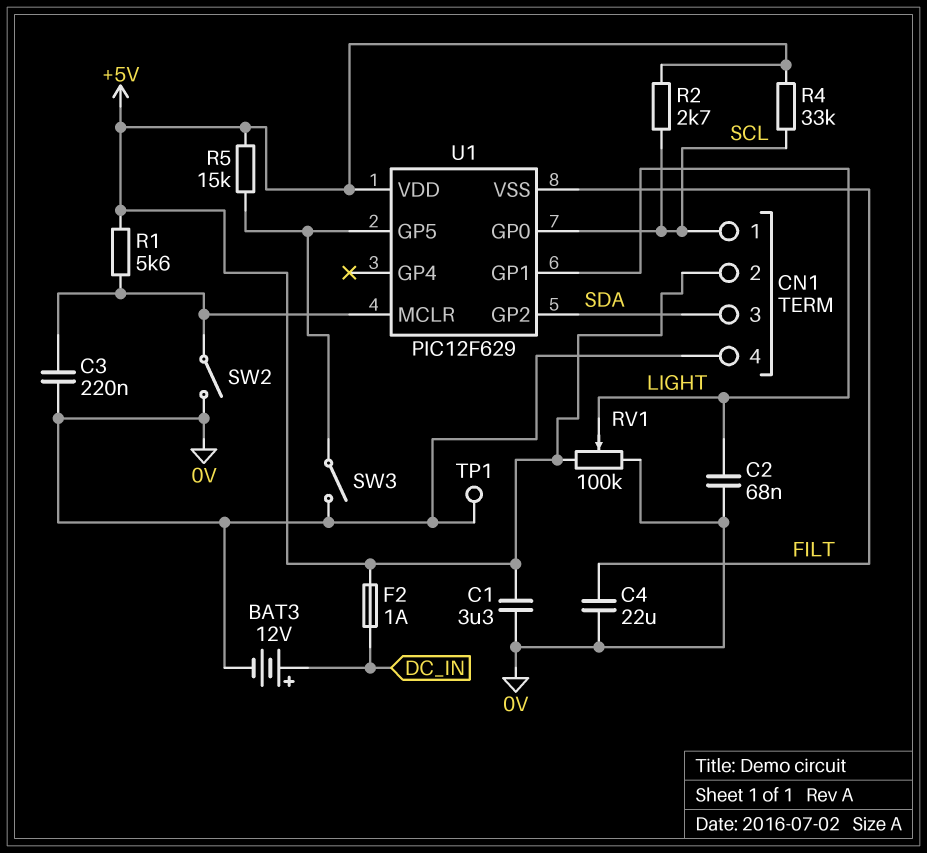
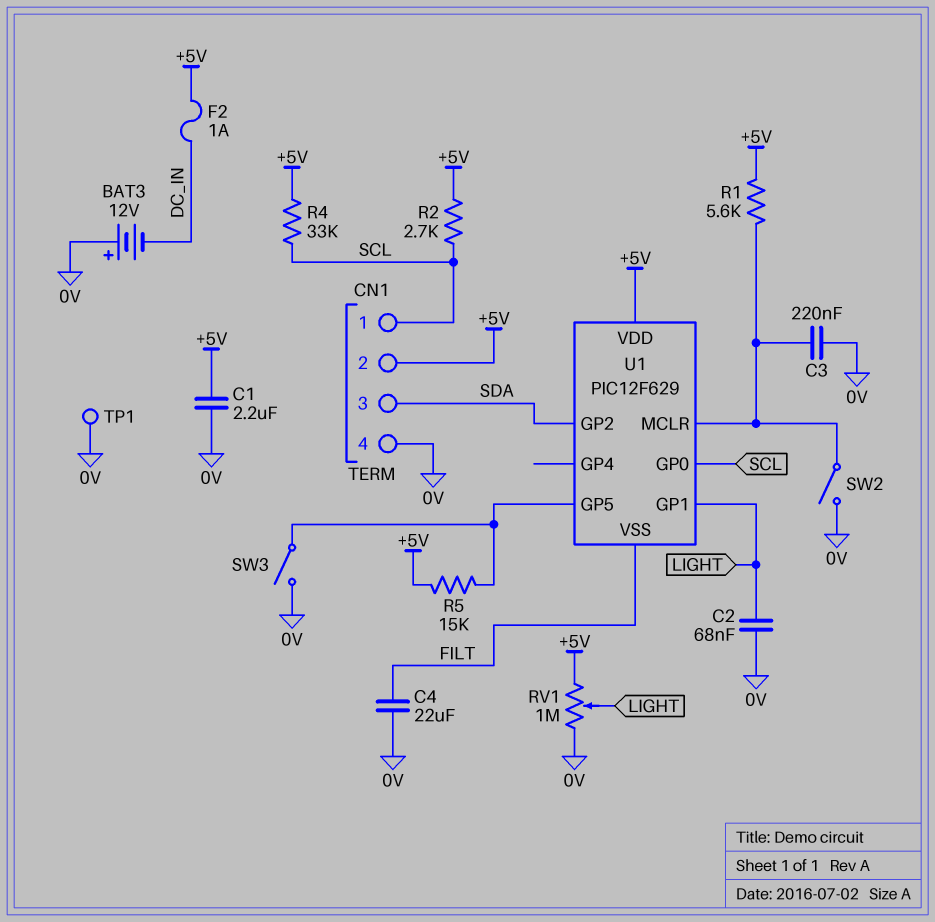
BAT3: 12V (plus DC_IN, minus 0V) -> 12V (plus 0V, minus DC_IN)
C1: 3.3uF (+5V, 0V) -> 2.2uF (+5V, 0V)
RV1: 100k (+5V, 0V, wiper LIGHT) -> 1M (+5V, 0V, wiper LIGHT)

